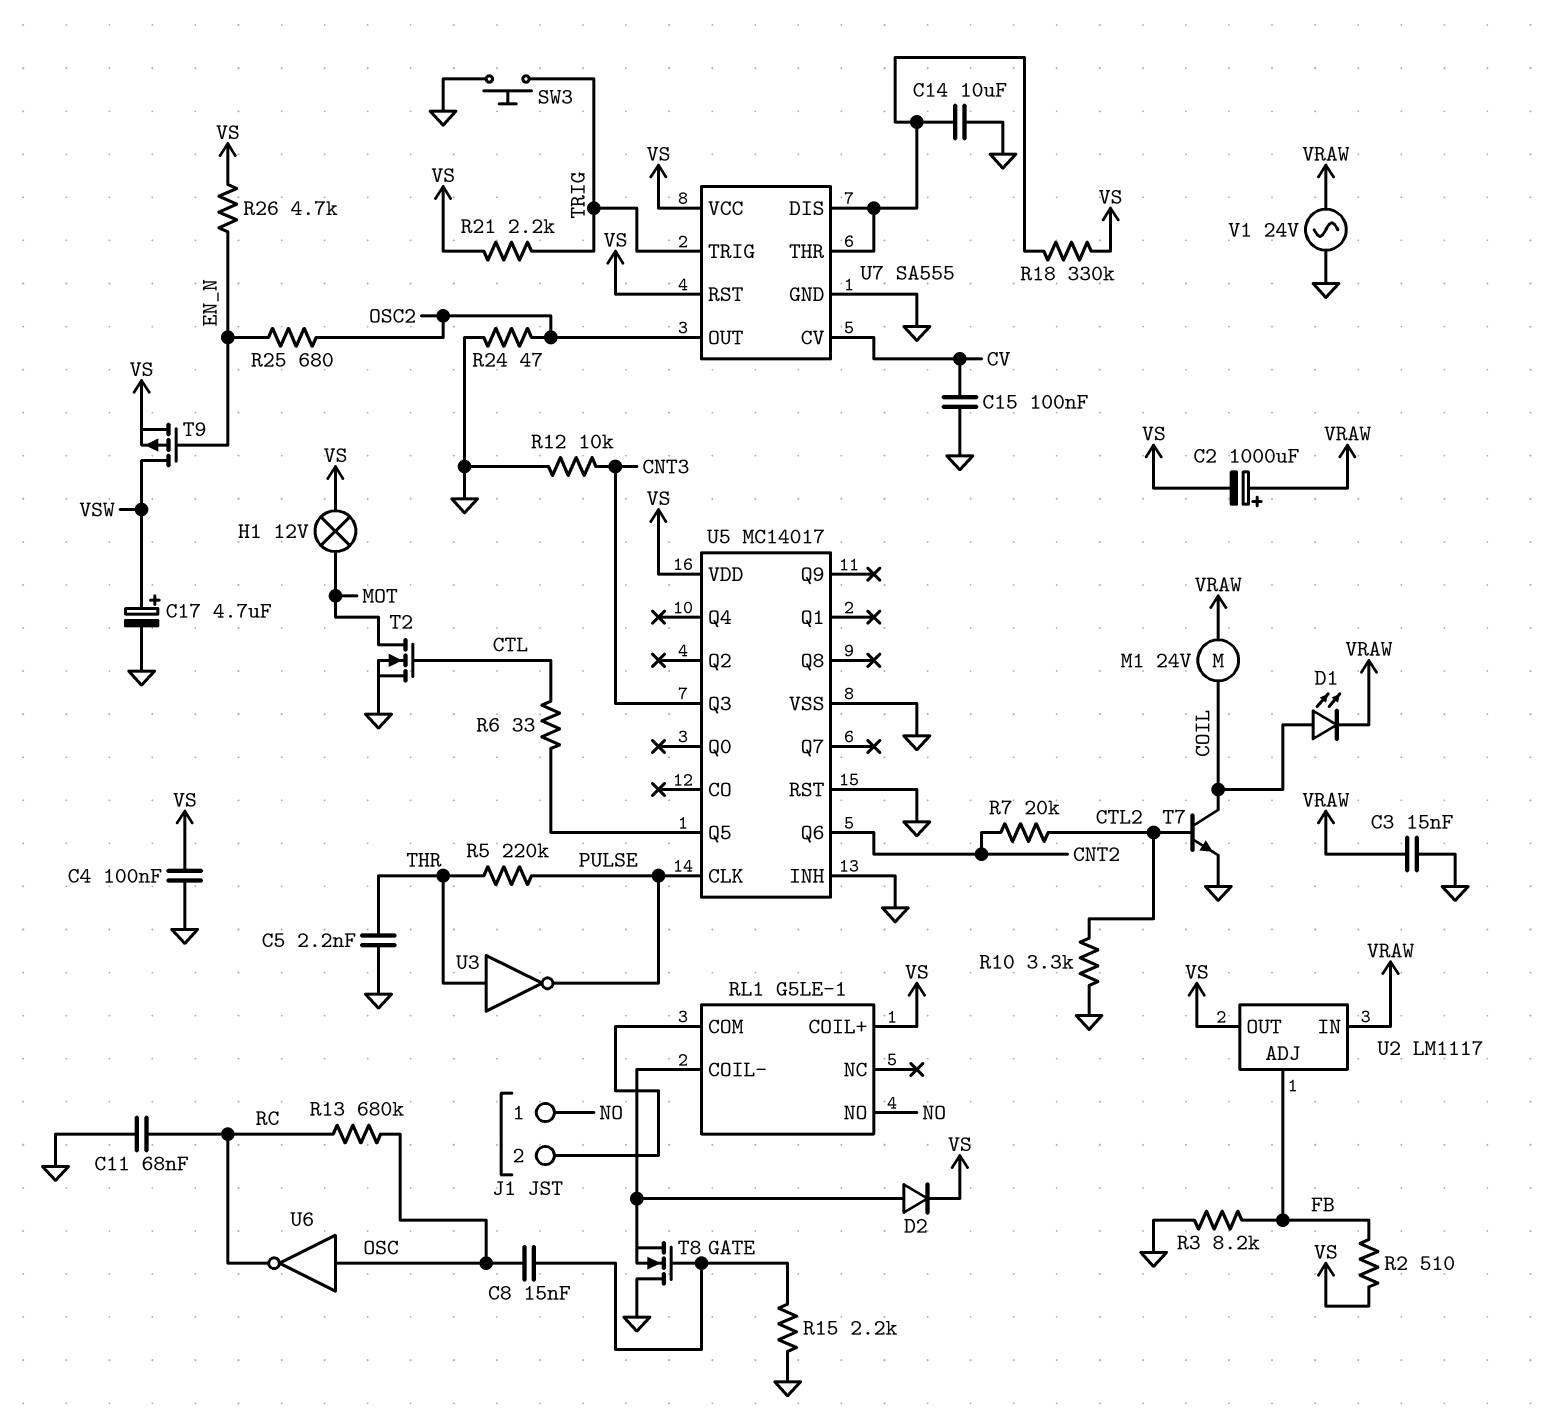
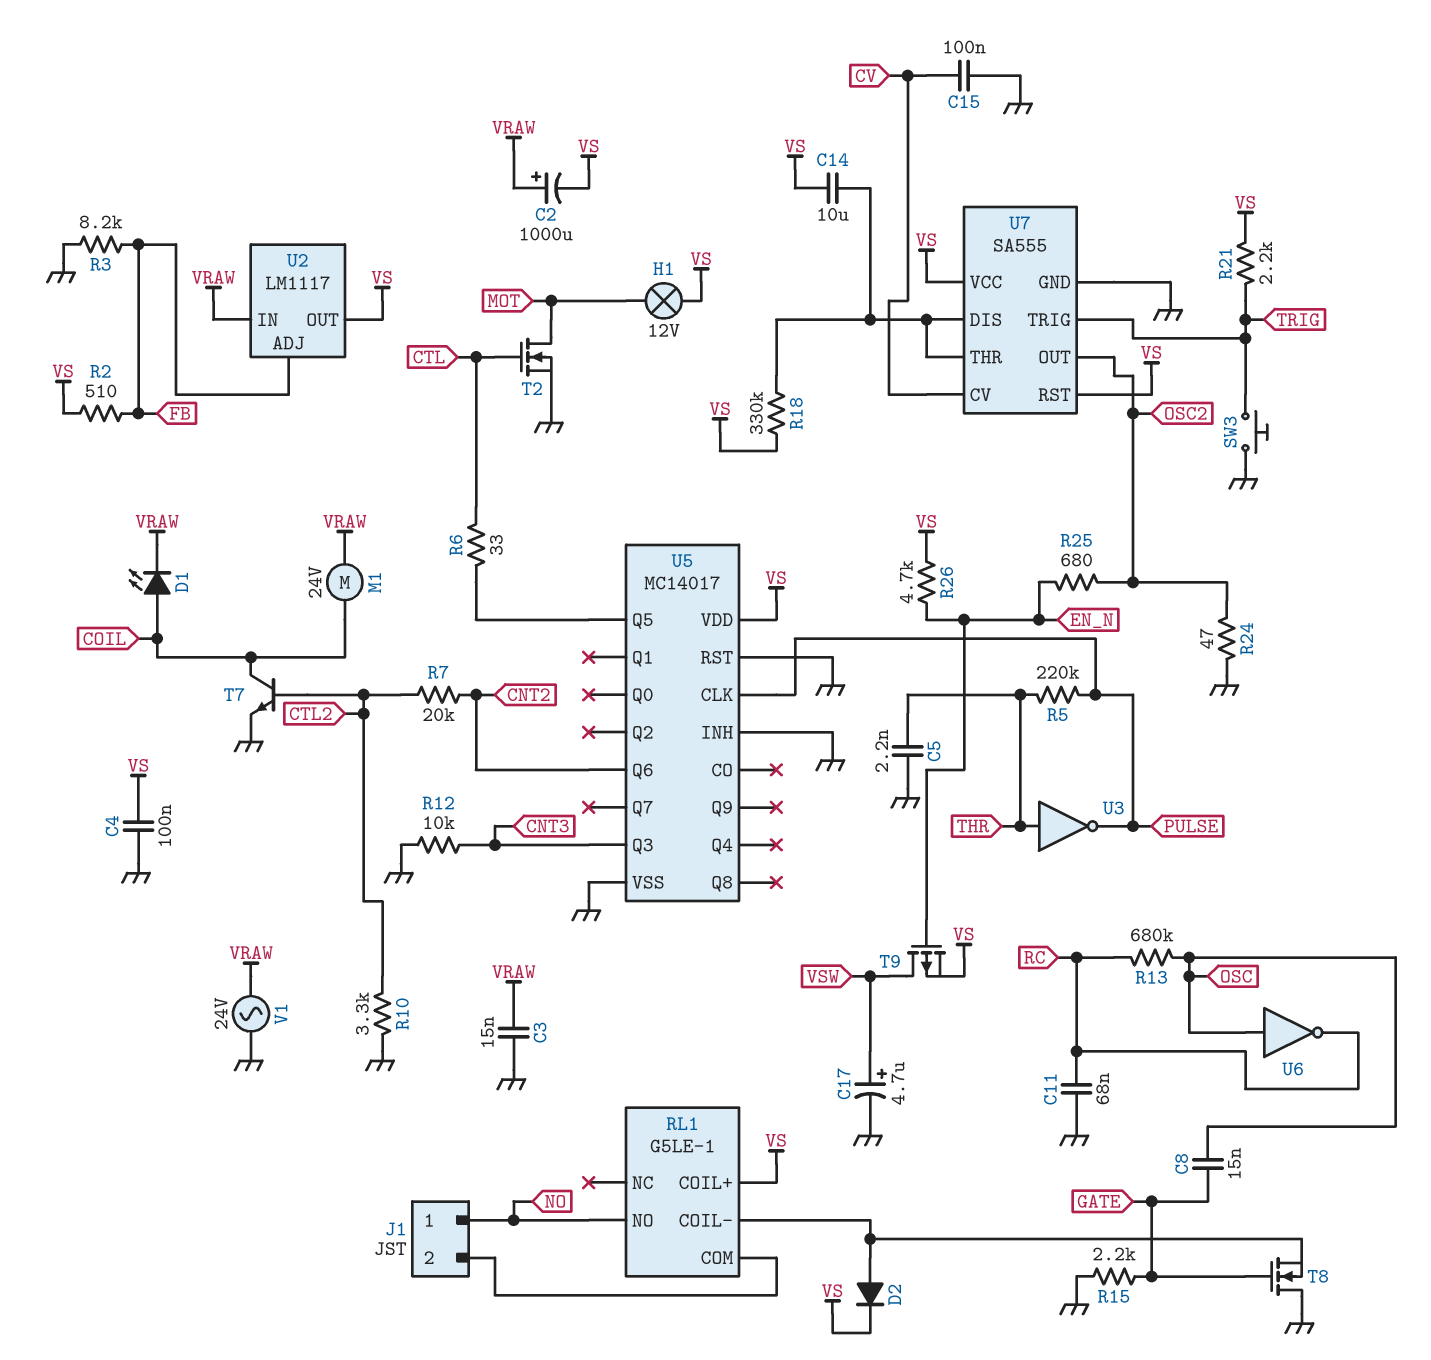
C14: 10uF (GND, U7/DIS) -> 10uF (U7/DIS, VS)

